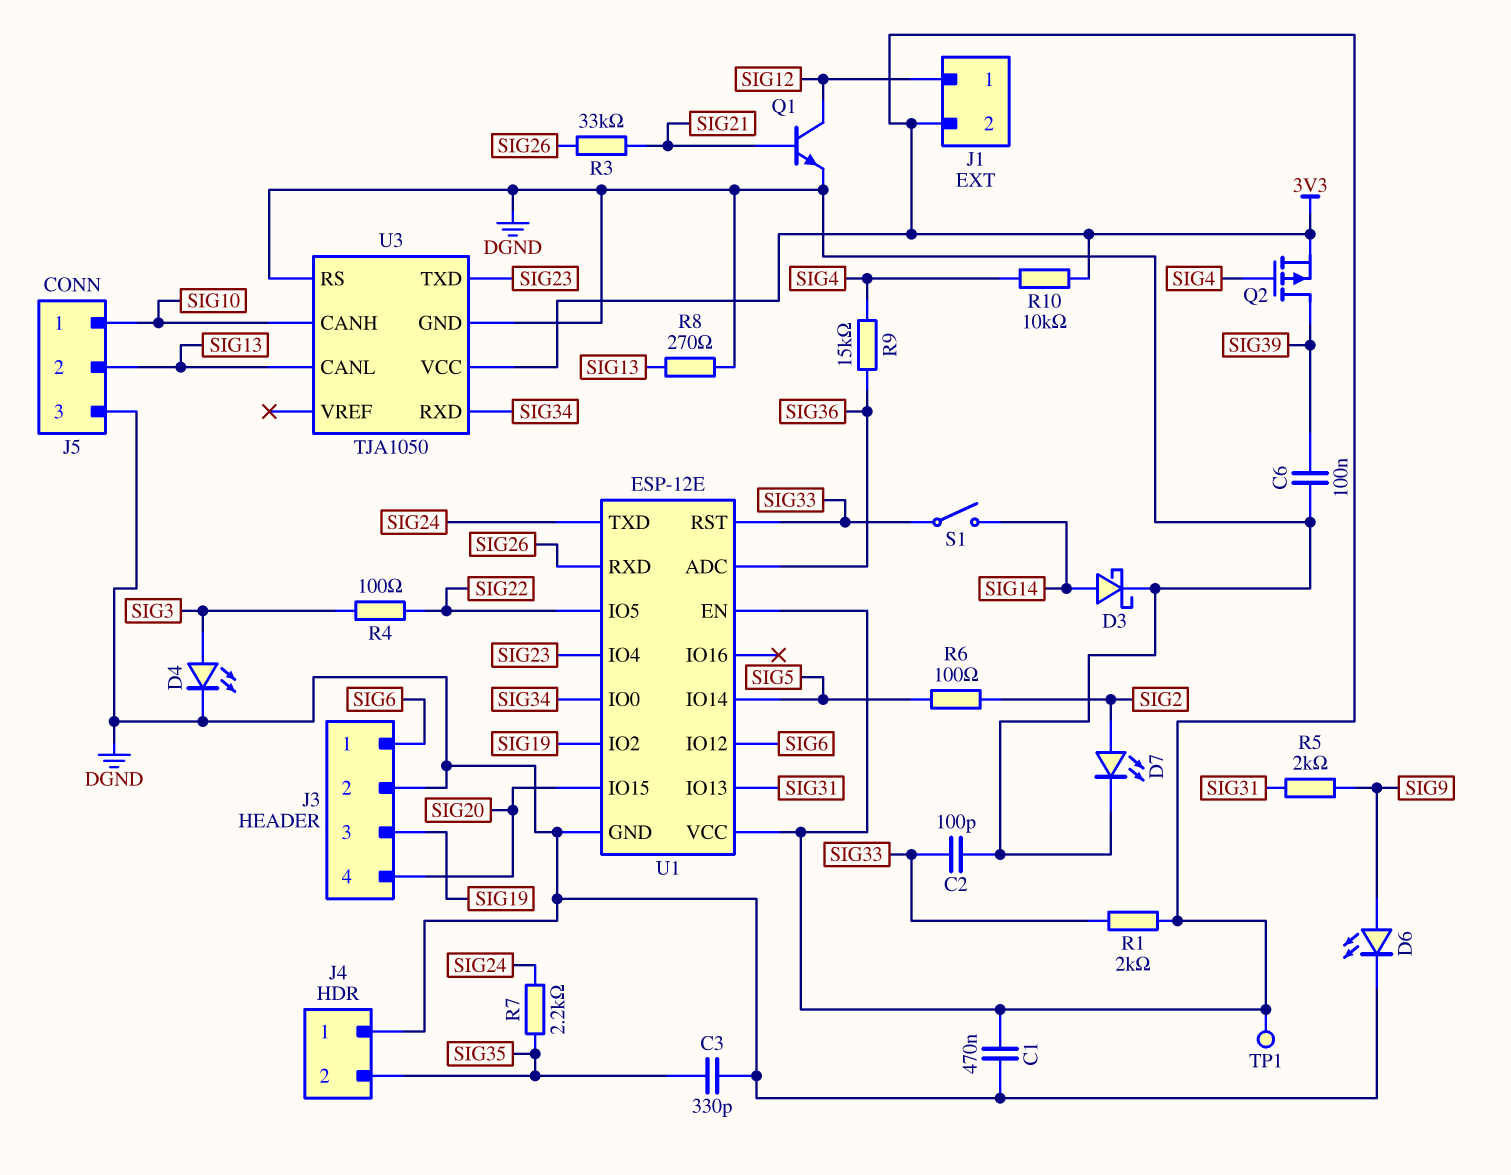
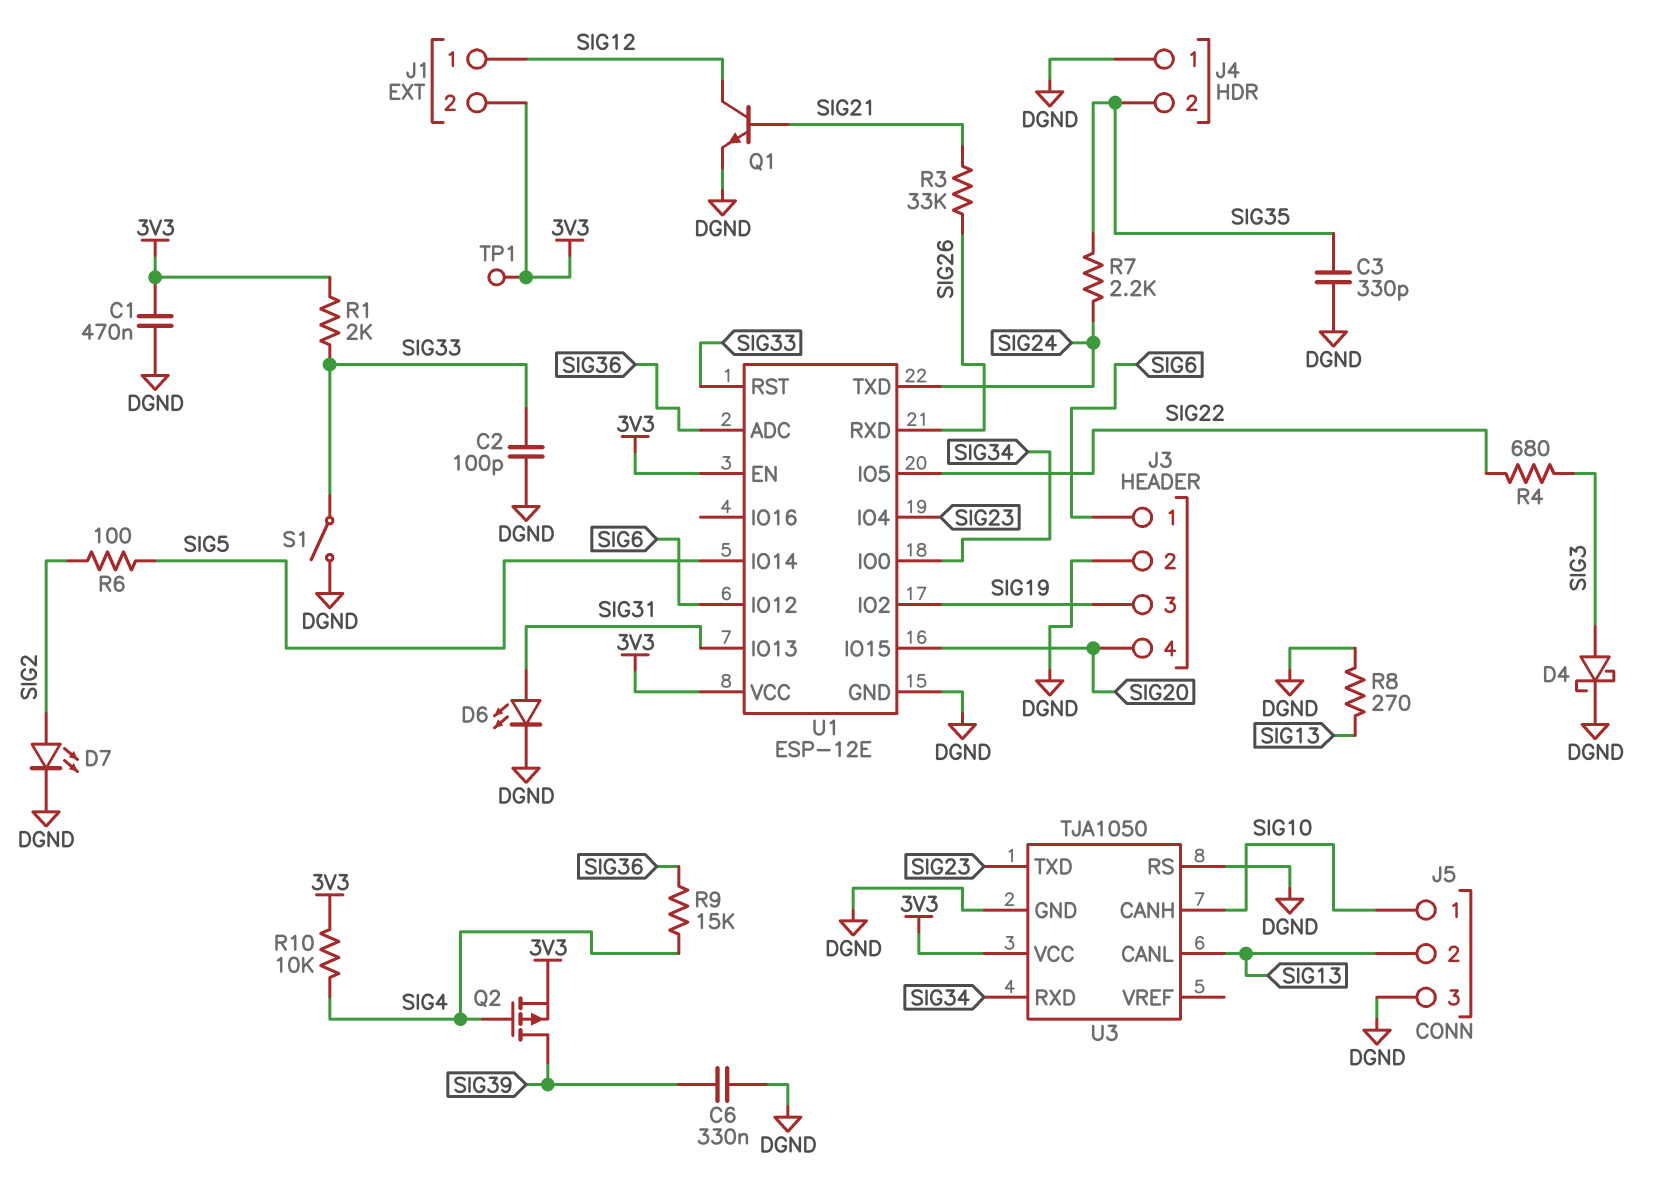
C6: 100nF (DGND, SIG39) -> 330nF (DGND, SIG39)
D3: schottky (A SIG14, K DGND) -> none
D4: LED (A SIG3, K DGND) -> schottky (A SIG3, K DGND)
D6: LED (A SIG9, K DGND) -> LED (A SIG31, K DGND)
R4: 100 (SIG3, SIG22) -> 680 (SIG3, SIG22)
R5: 2k (SIG9, SIG31) -> none
S1: switch (SIG14, SIG33) -> switch (DGND, SIG33)

